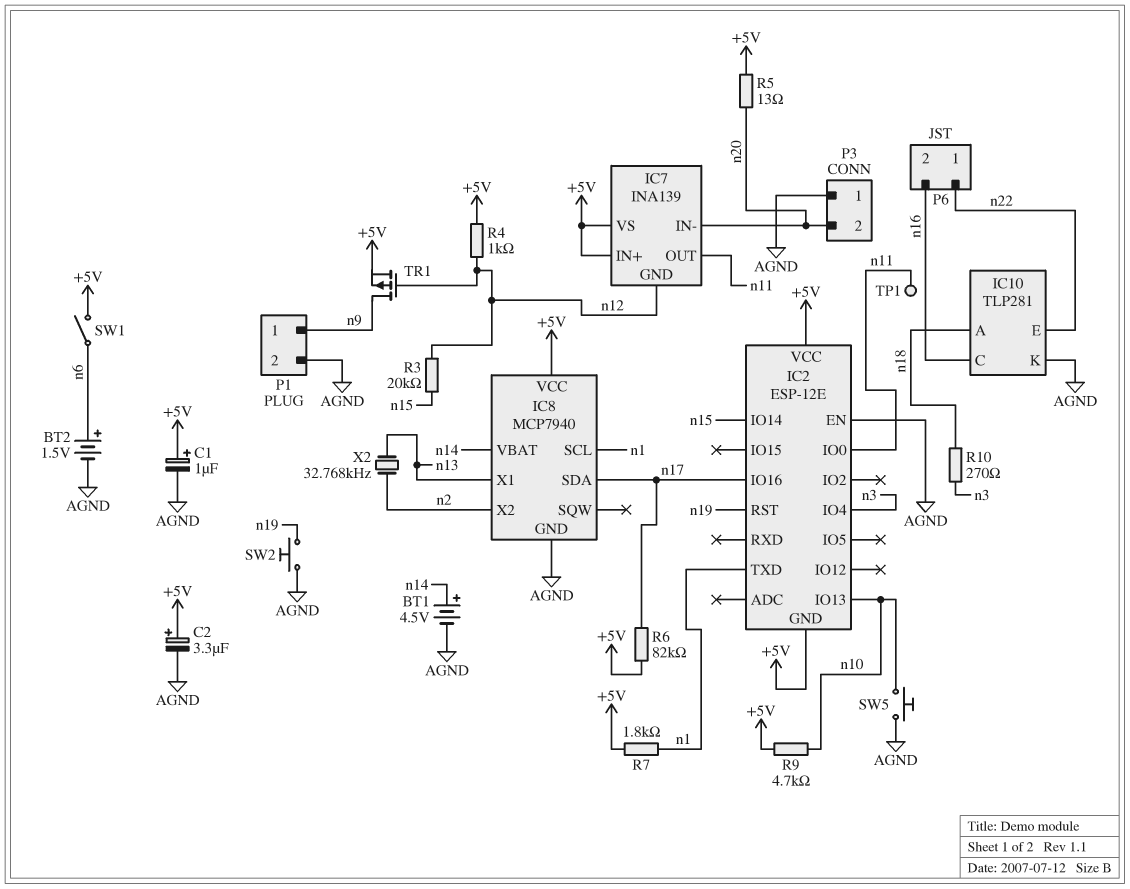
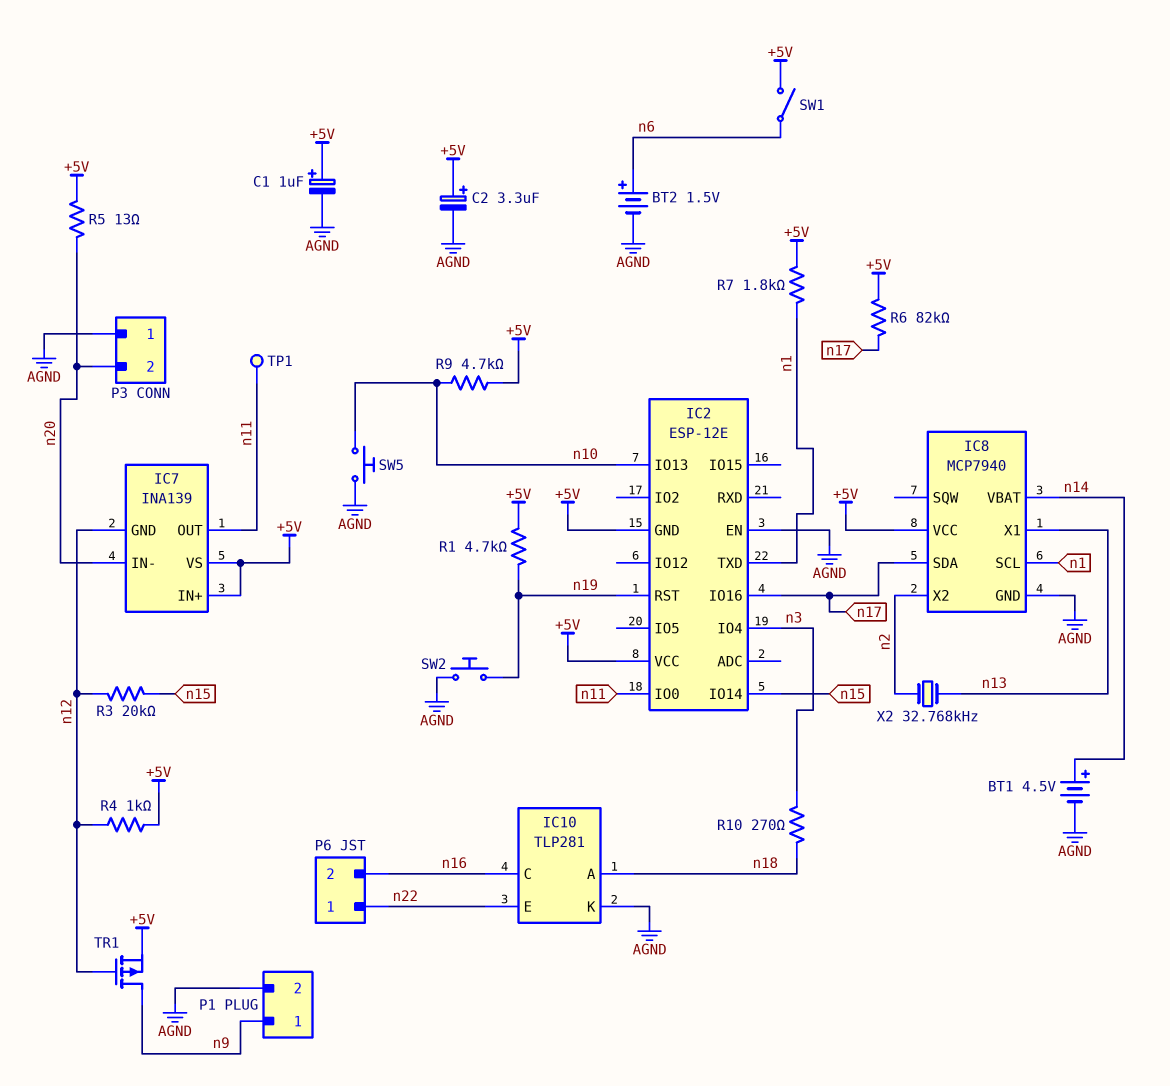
R1: none -> 4.7k (+5V, n19)

